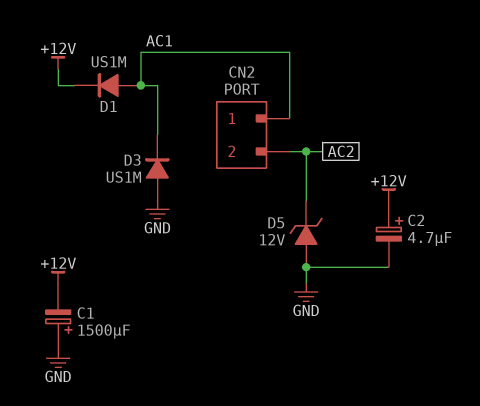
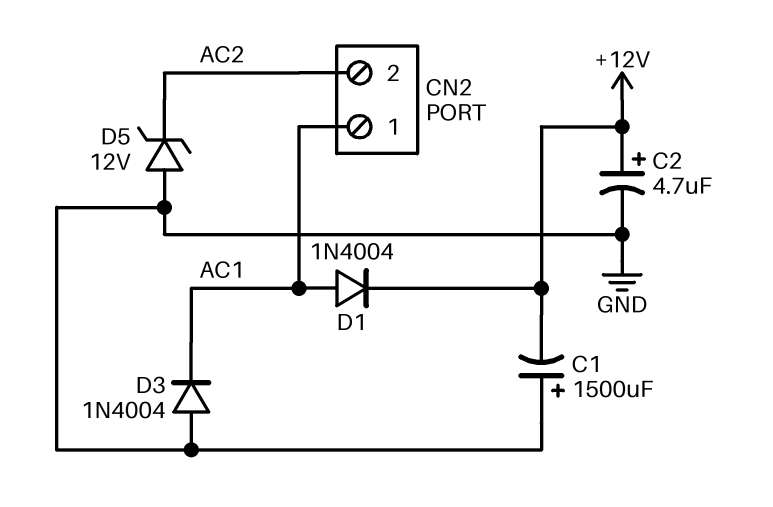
D1: diode US1M (A AC1, K +12V) -> diode 1N4004 (A AC1, K +12V)
D3: diode US1M (A GND, K AC1) -> diode 1N4004 (A GND, K AC1)

